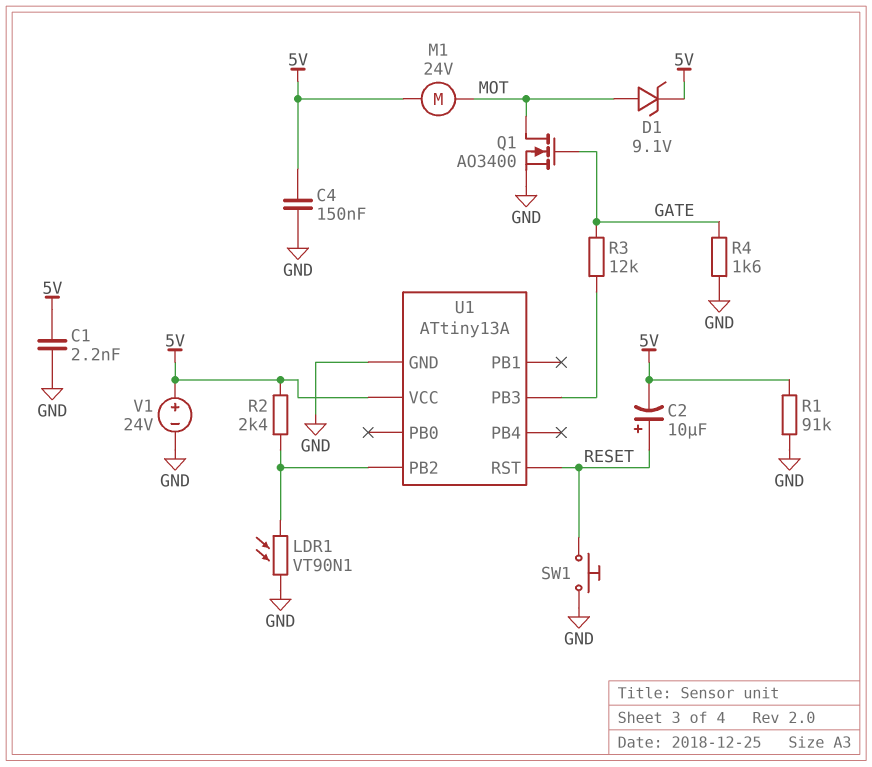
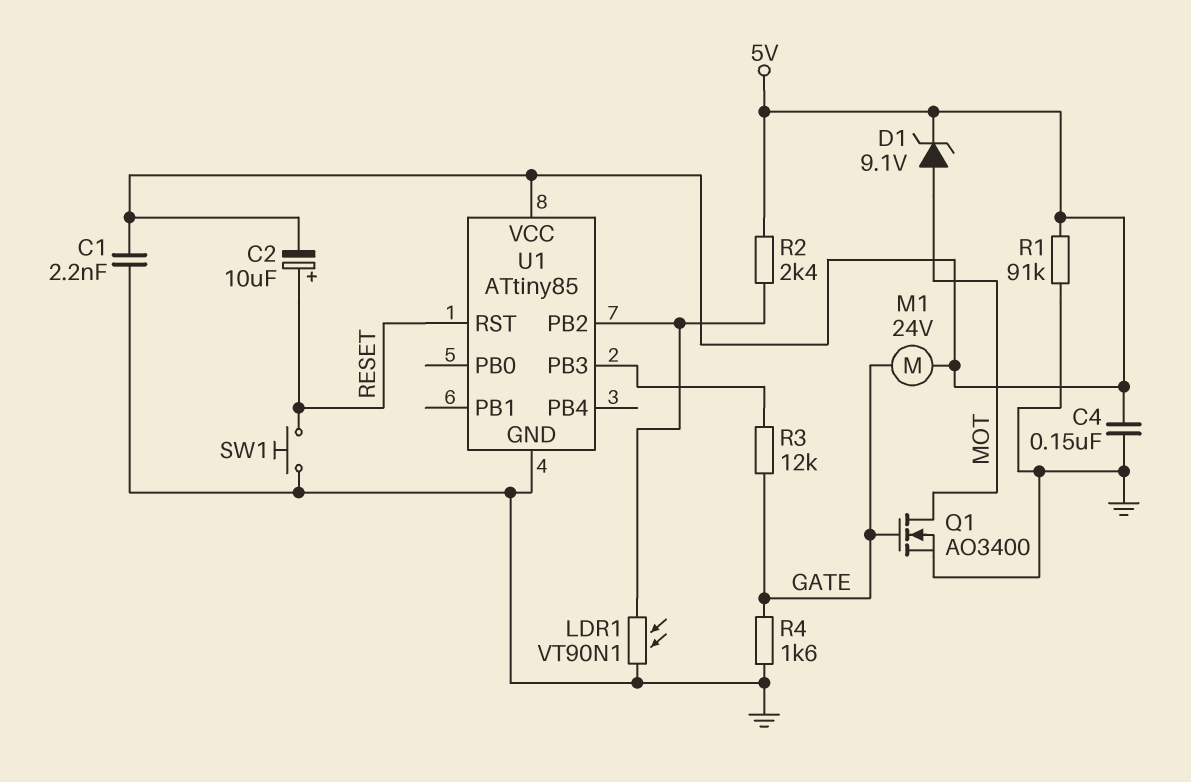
M1: motor 24V (5V, MOT) -> motor 24V (5V, GATE)
U1: ATtiny13A -> ATtiny85
V1: 24V (plus 5V, minus GND) -> none

